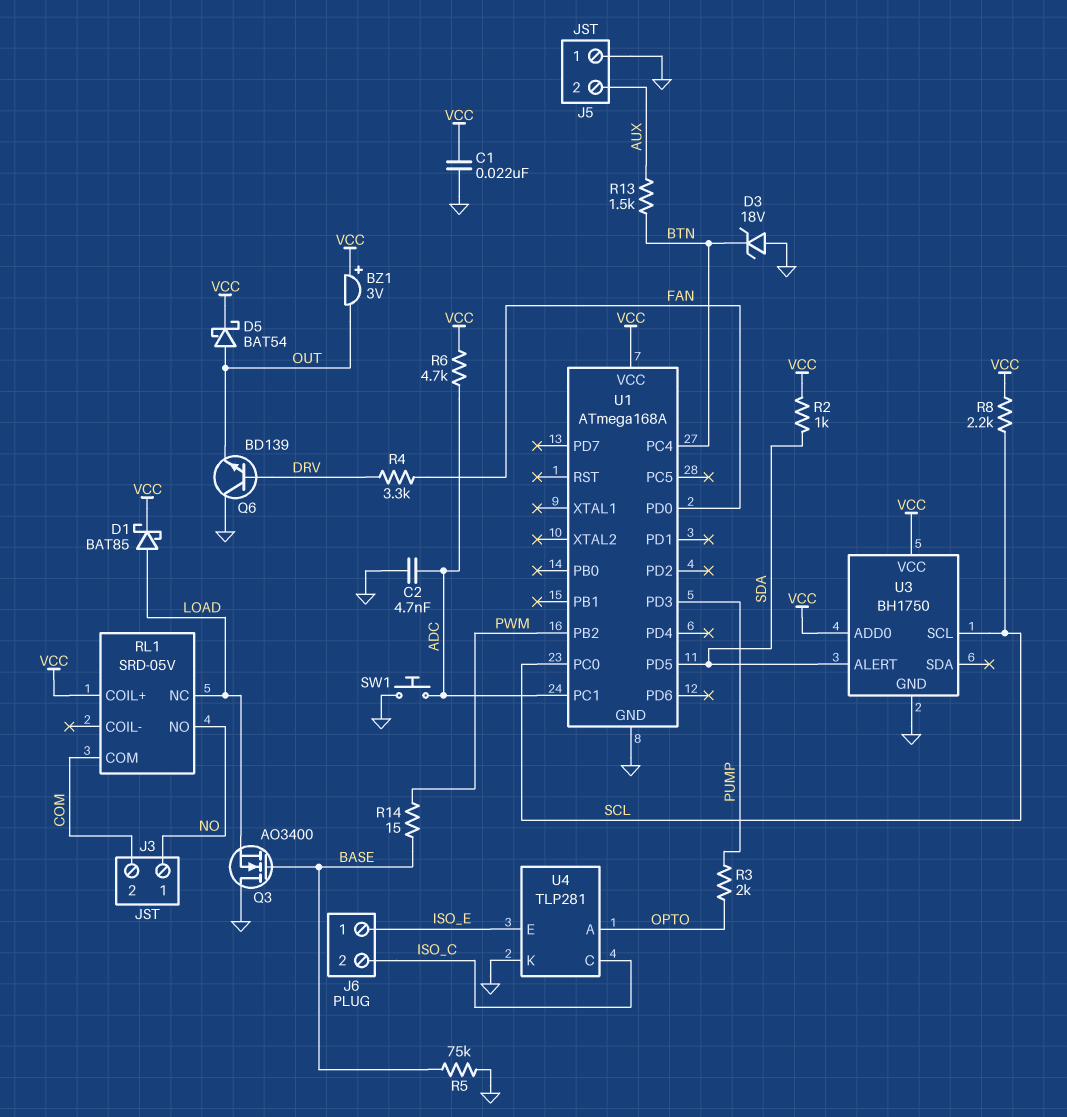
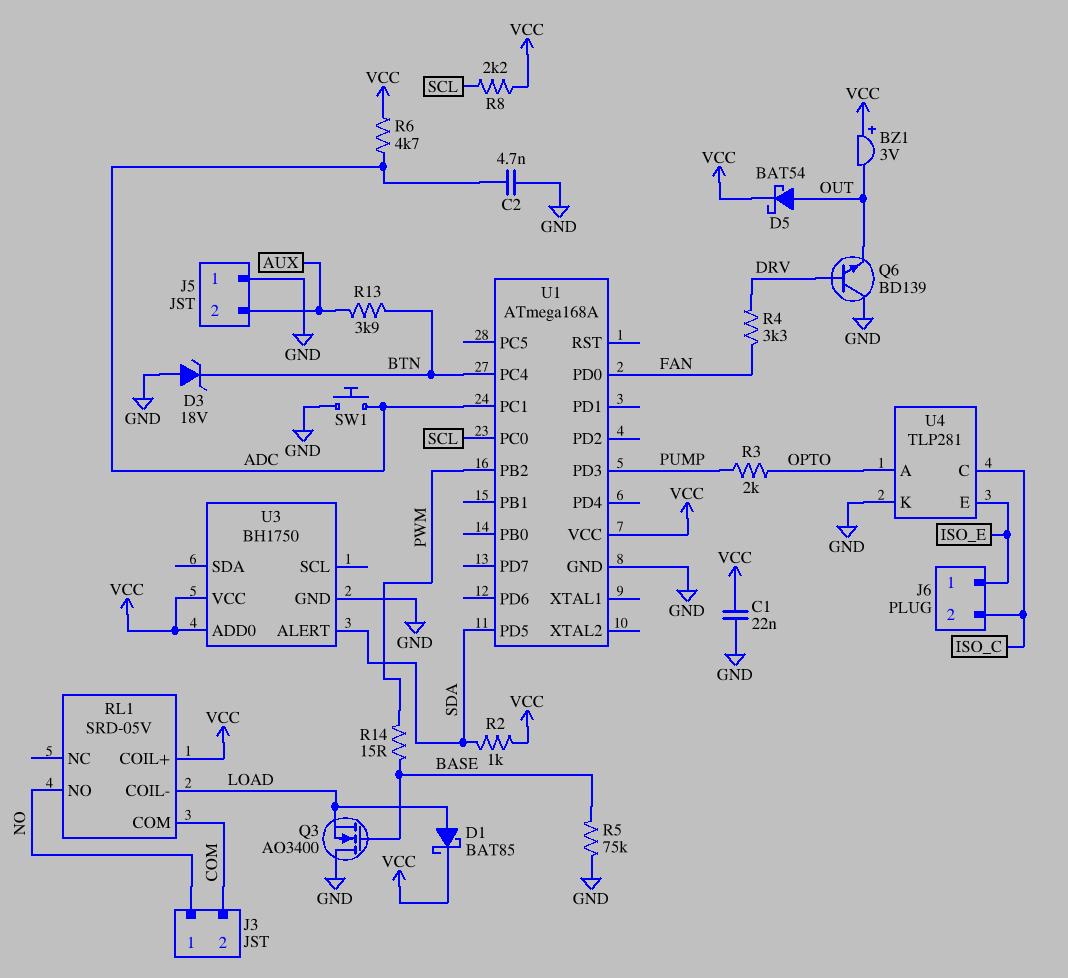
R13: 1.5k (AUX, BTN) -> 3.9k (AUX, BTN)
RL1 pin COIL-: none -> LOAD
RL1 pin NC: LOAD -> none
U3 pin SCL: SCL -> none

